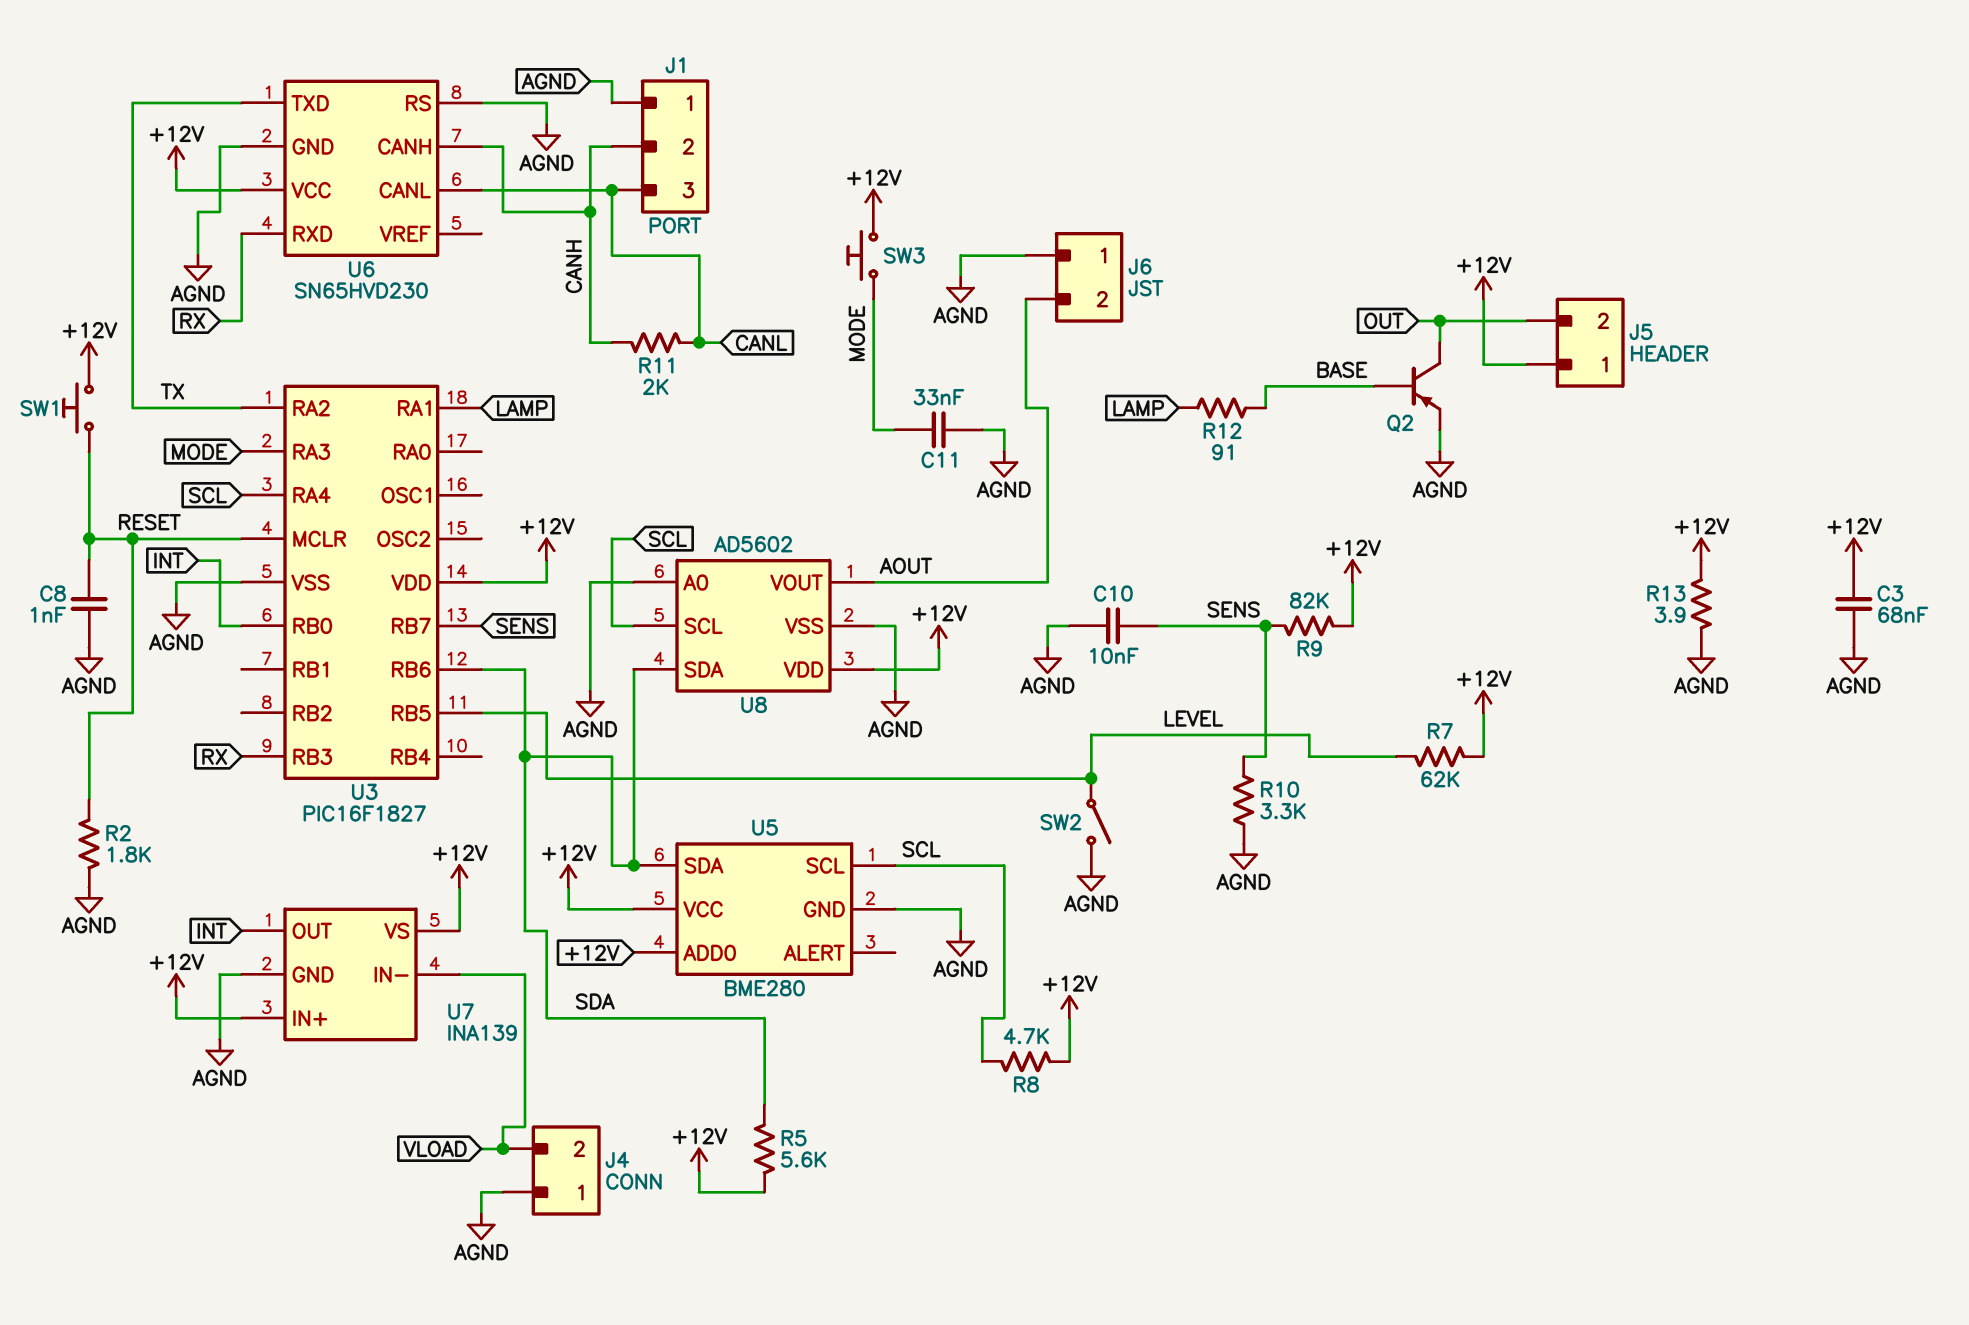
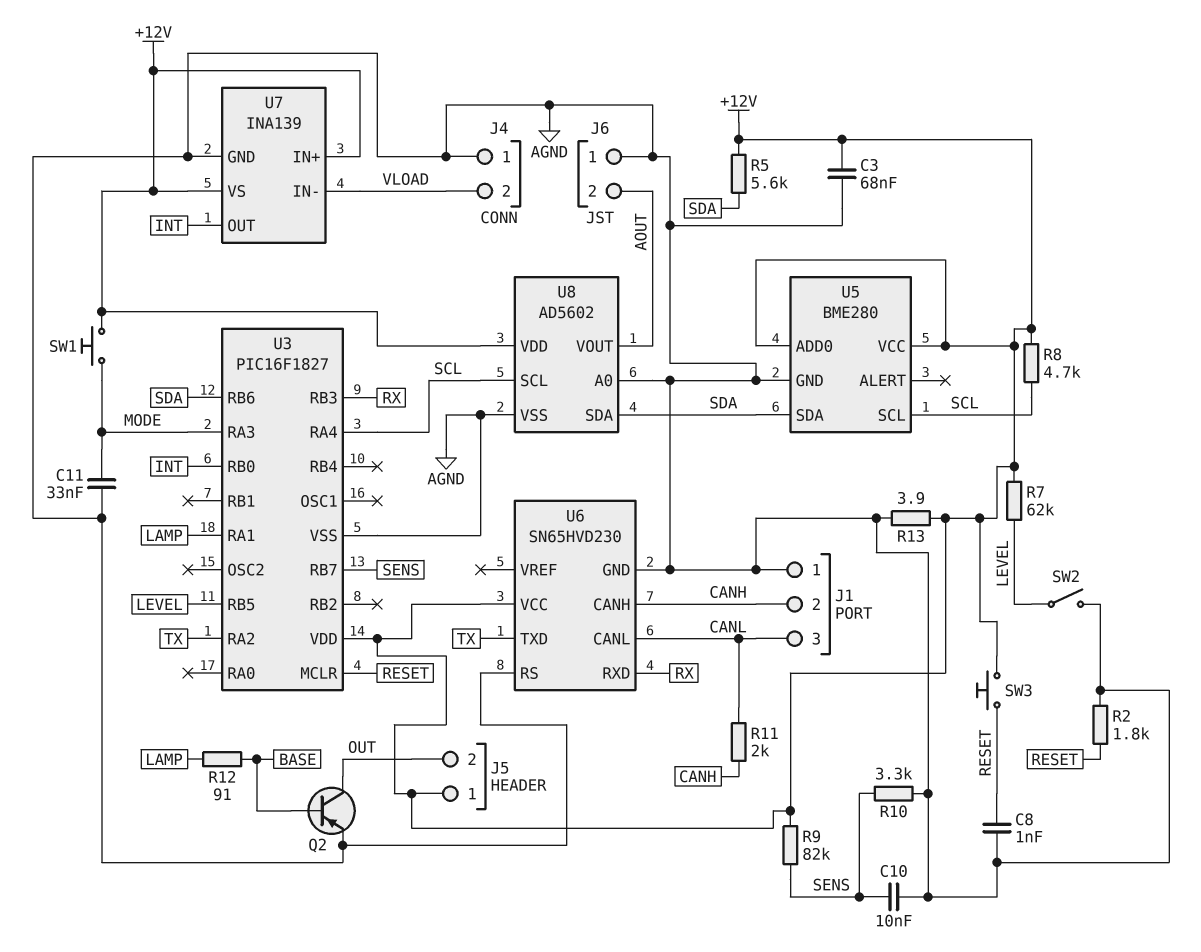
SW1: button (+12V, RESET) -> button (+12V, MODE)
SW3: button (+12V, MODE) -> button (+12V, RESET)

